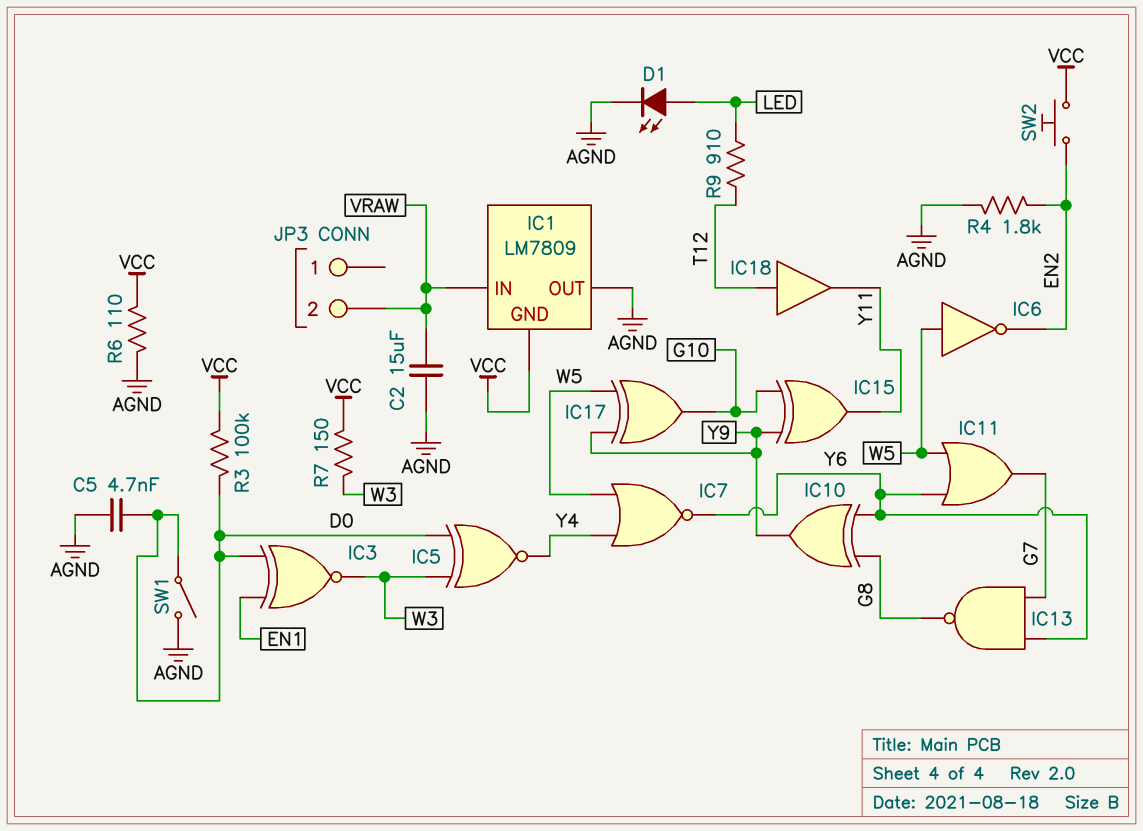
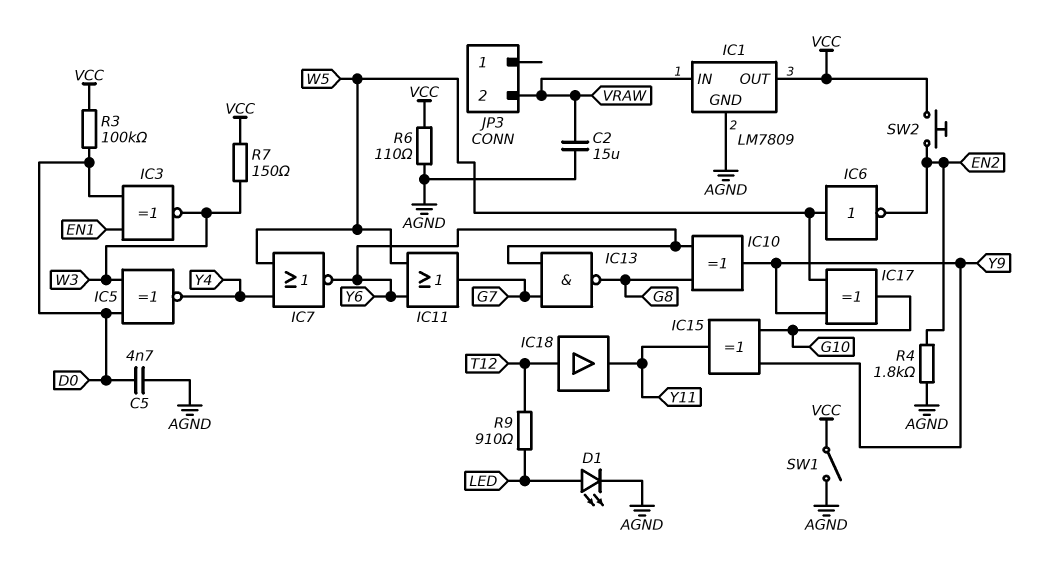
IC1 pin GND: VCC -> AGND
IC1 pin OUT: AGND -> VCC
SW1: switch (AGND, D0) -> switch (AGND, VCC)

